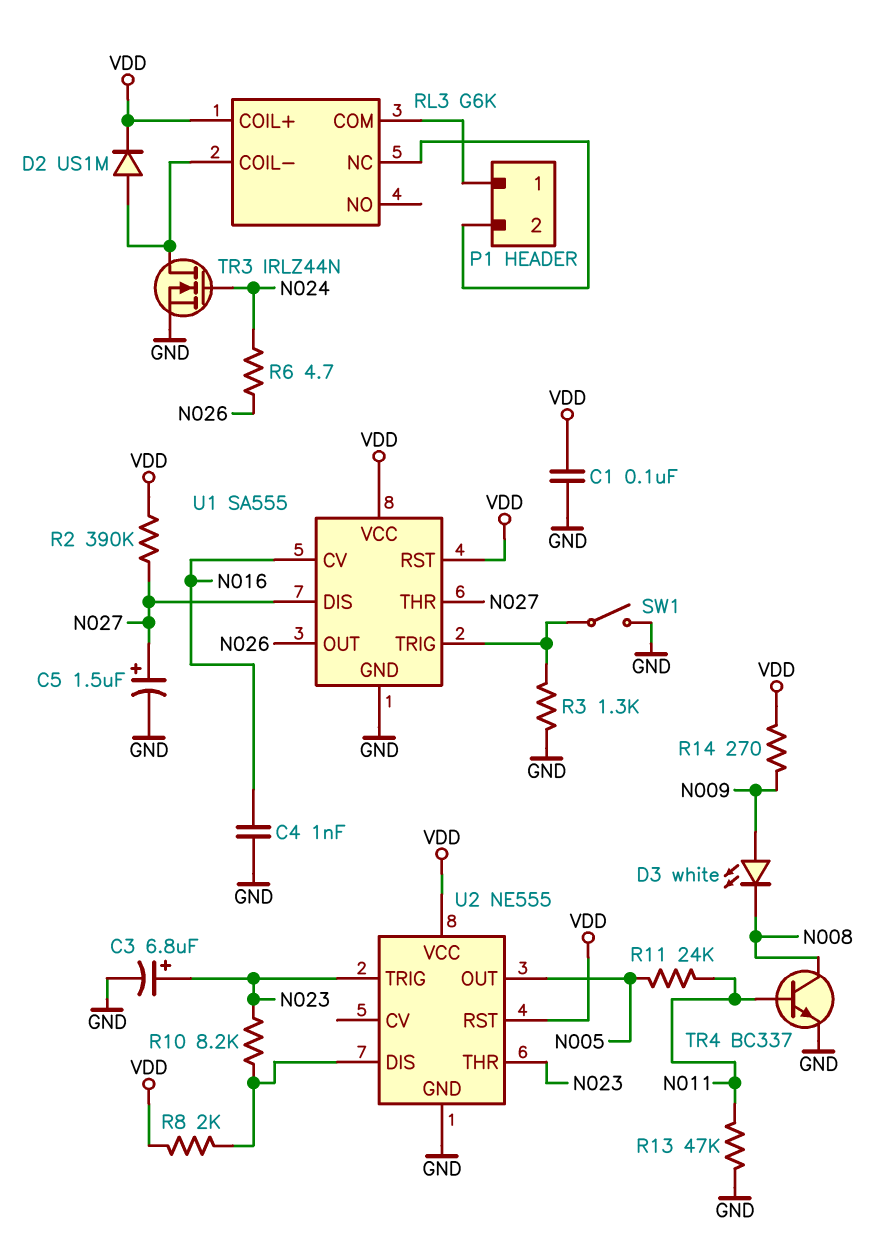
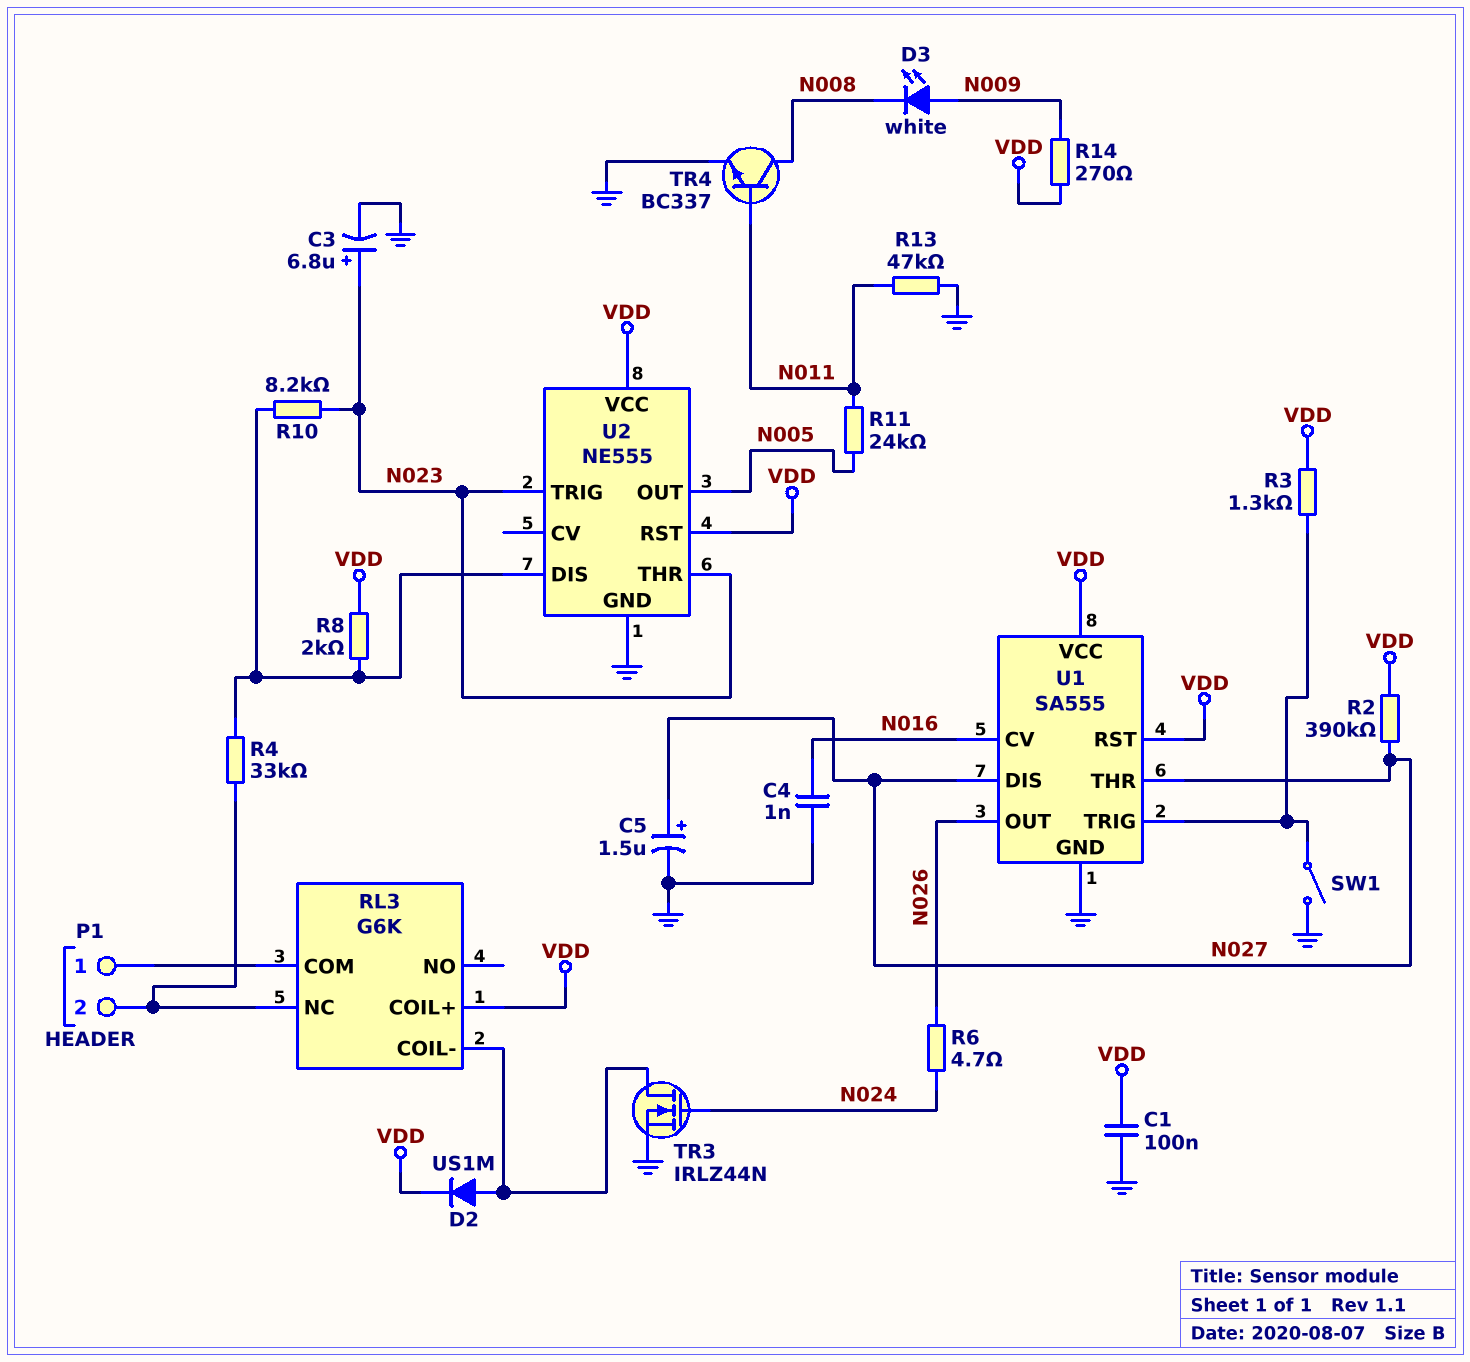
R3: 1.3k (GND, U1/TRIG) -> 1.3k (U1/TRIG, VDD)
R4: none -> 33k (P1/2, U2/DIS)

